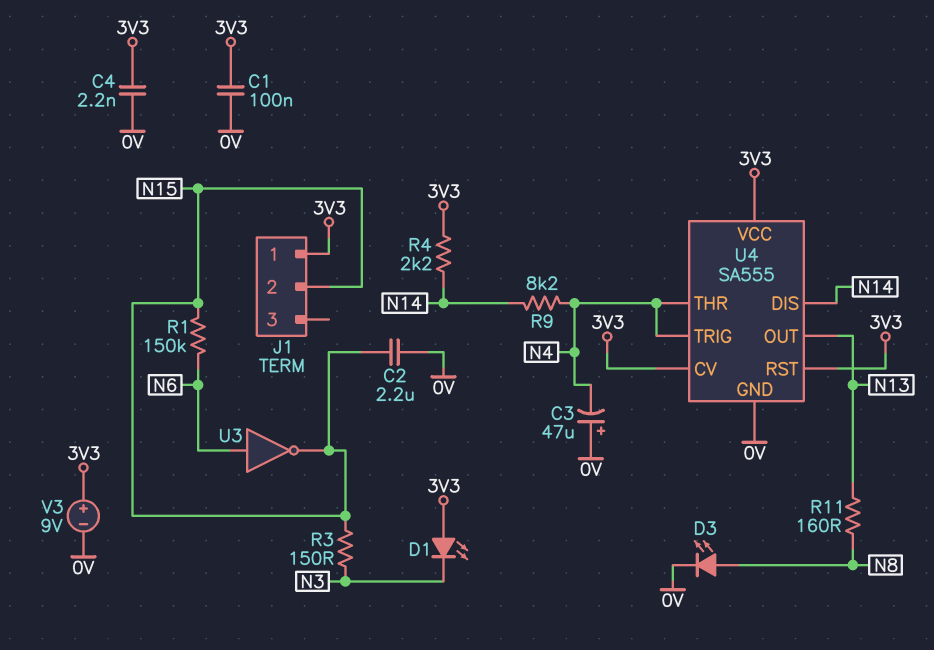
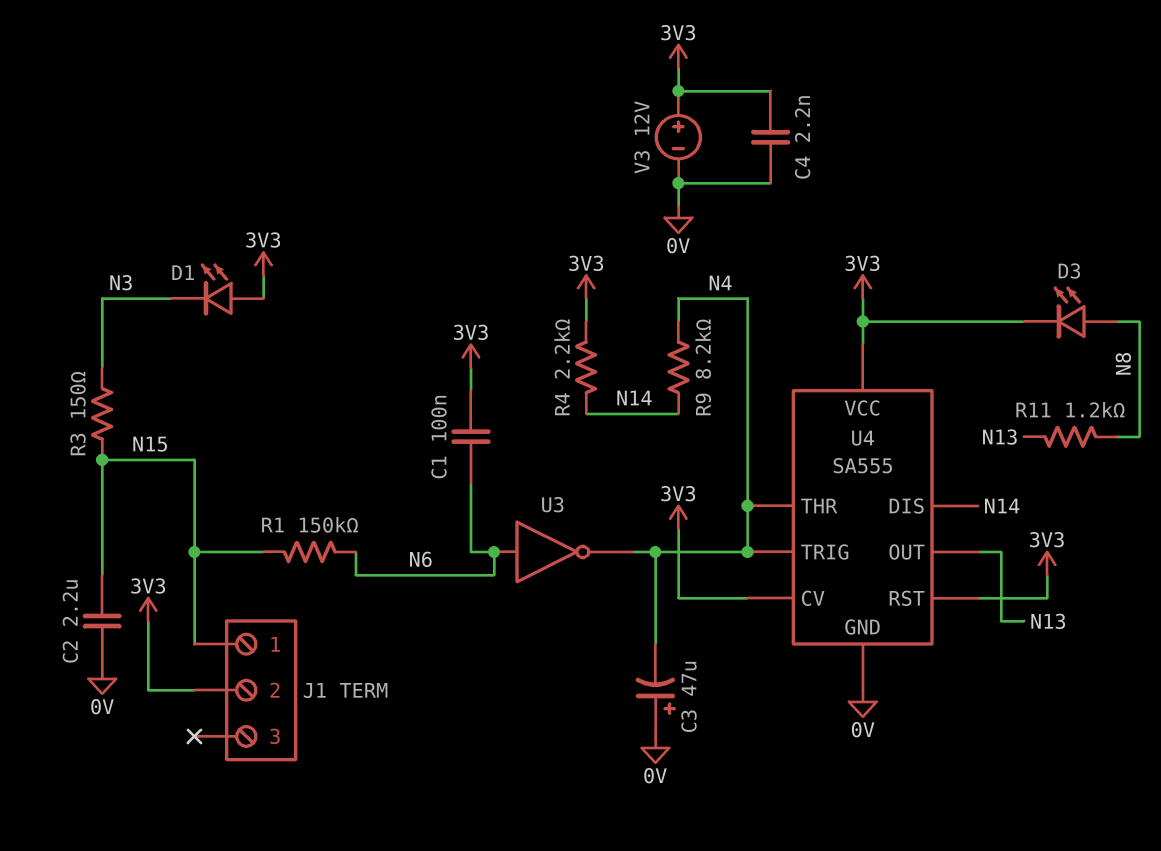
C1: 100nF (0V, 3V3) -> 100nF (3V3, N6)
D3: LED (A N8, K 0V) -> LED (A N8, K 3V3)
J1 pin 1: 3V3 -> N15
J1 pin 2: N15 -> 3V3
R11: 160 (N8, N13) -> 1.2k (N8, N13)
U3: NOT (in N6, out N15) -> NOT (in N6, out N4)
V3: 9V (plus 3V3, minus 0V) -> 12V (plus 3V3, minus 0V)

